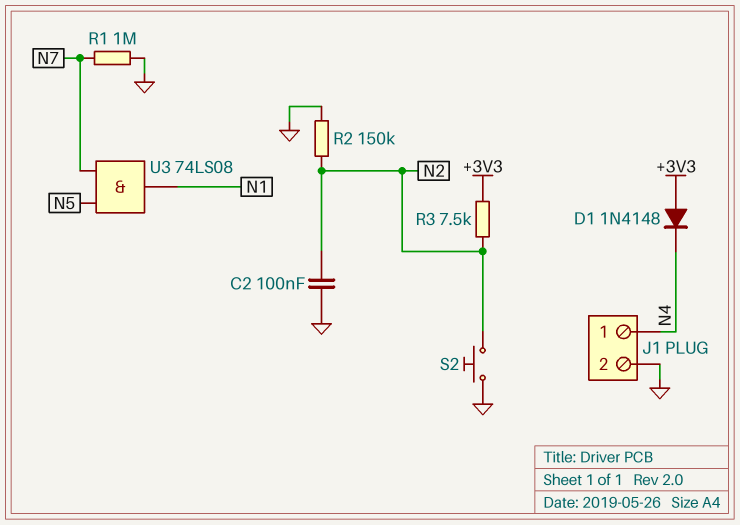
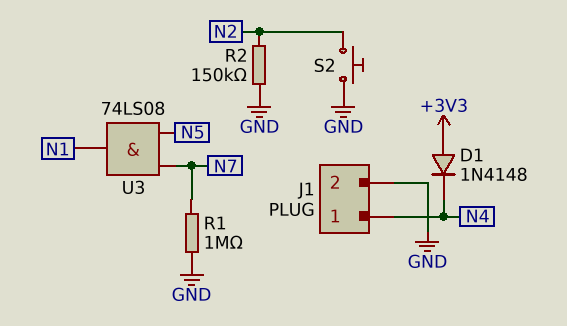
C2: 100nF (GND, N2) -> none
R3: 7.5k (+3V3, N2) -> none

